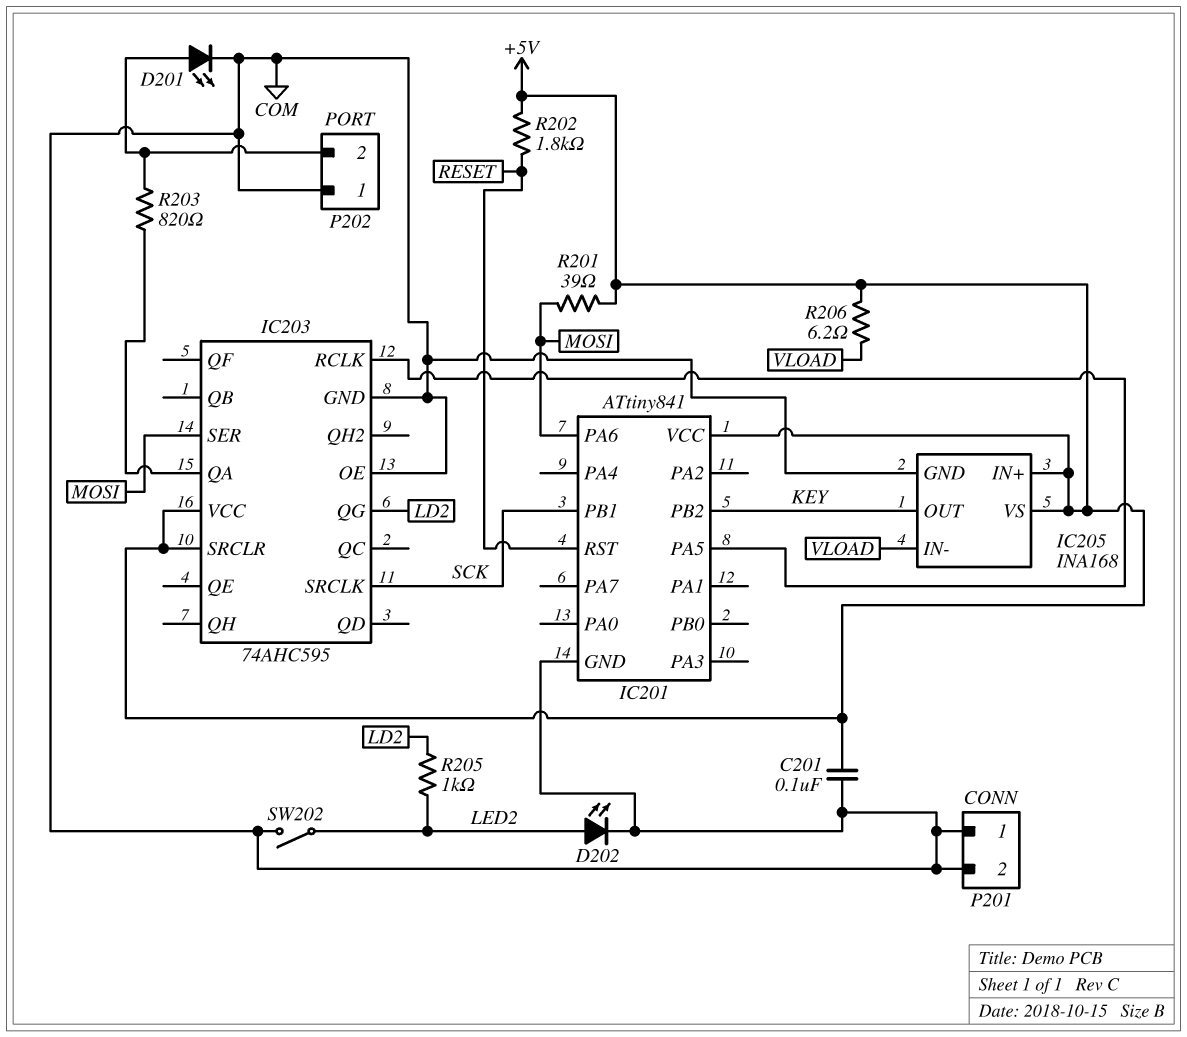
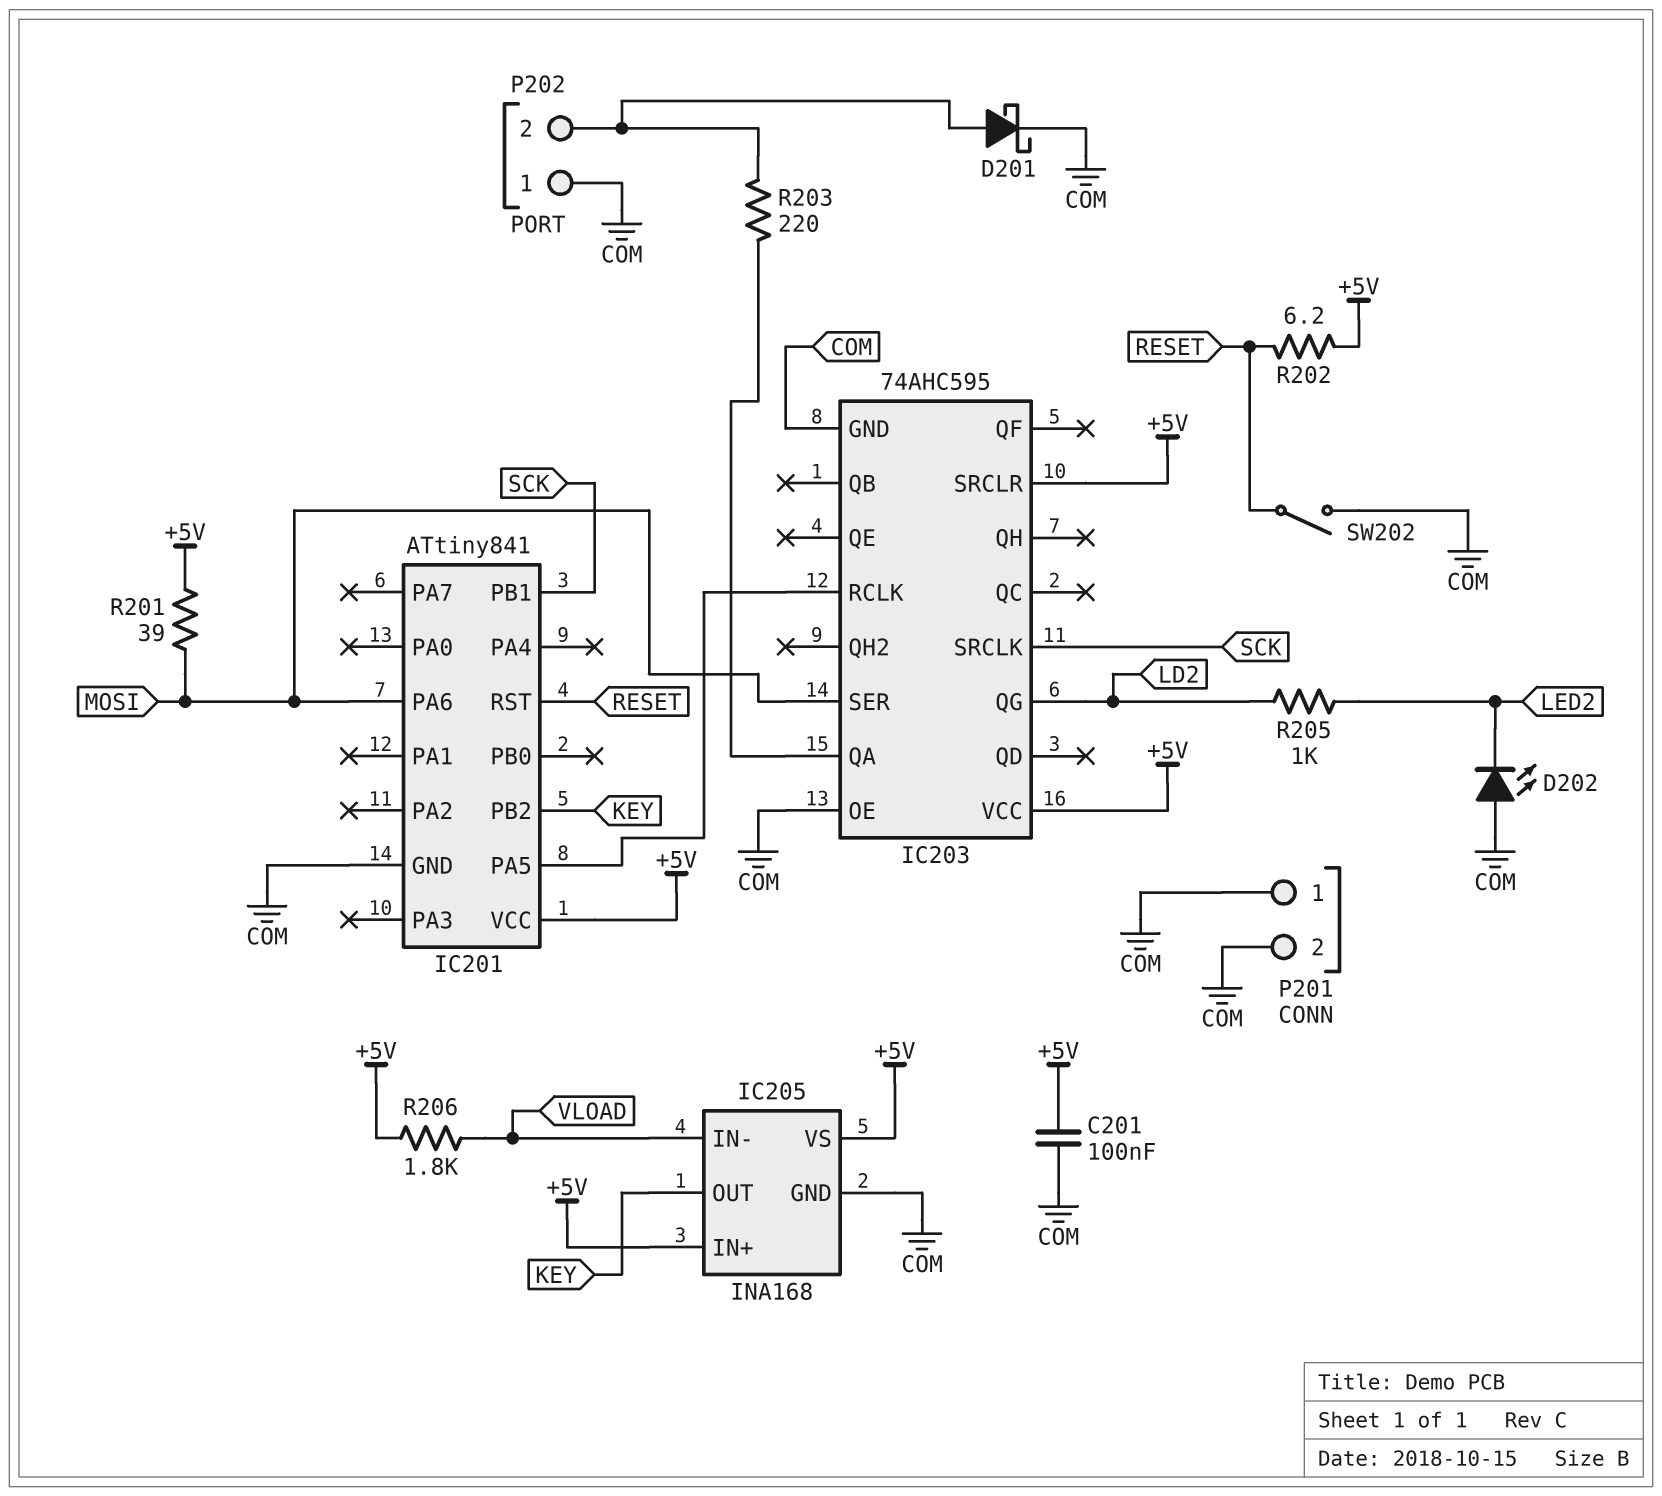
D201: LED (A P202/2, K COM) -> schottky (A P202/2, K COM)
D202: LED (A LED2, K COM) -> LED (A COM, K LED2)
R202: 1.8k (+5V, RESET) -> 6.2 (+5V, RESET)
R203: 820 (IC203/QA, P202/2) -> 220 (IC203/QA, P202/2)
R206: 6.2 (+5V, VLOAD) -> 1.8k (+5V, VLOAD)
SW202: switch (COM, LED2) -> switch (COM, RESET)

